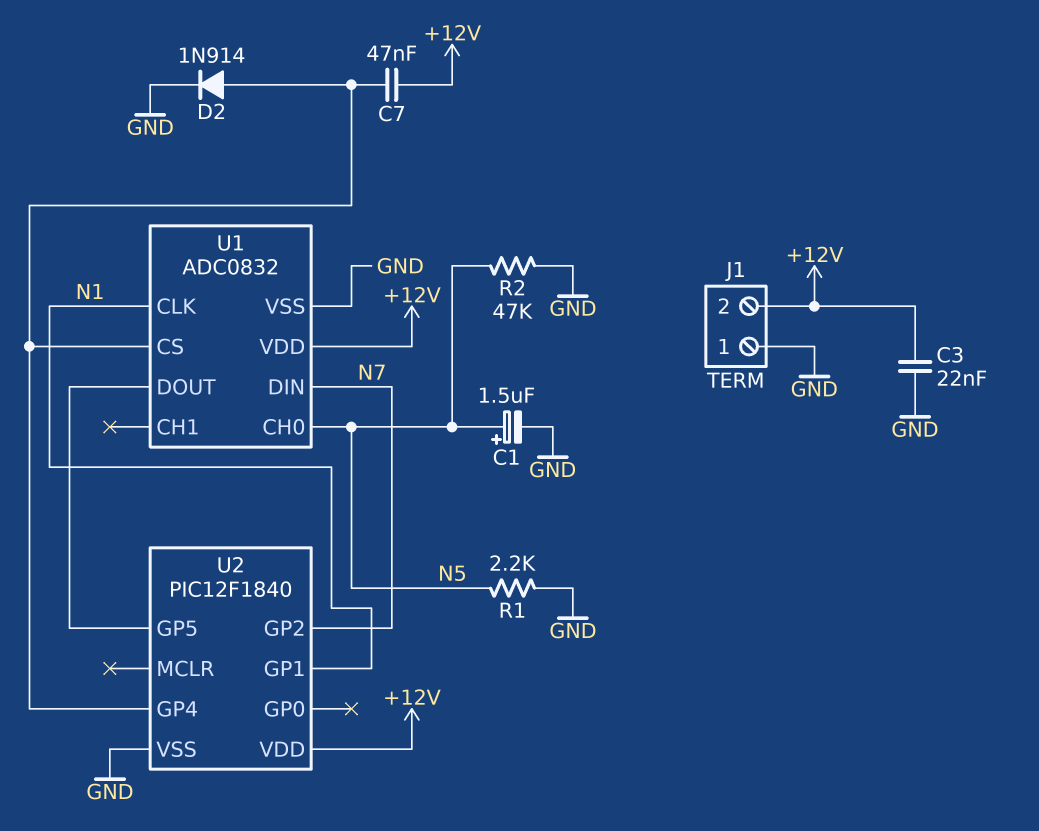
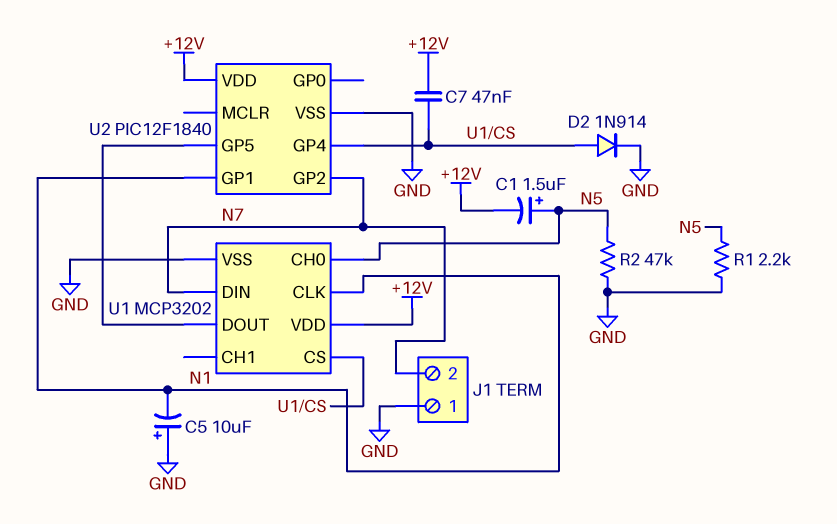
C1: 1.5uF (plus N5, minus GND) -> 1.5uF (plus N5, minus +12V)
C3: 22nF (+12V, GND) -> none
C5: none -> 10uF (plus GND, minus N1)
J1 pin 2: +12V -> N7
U1: ADC0832 -> MCP3202

